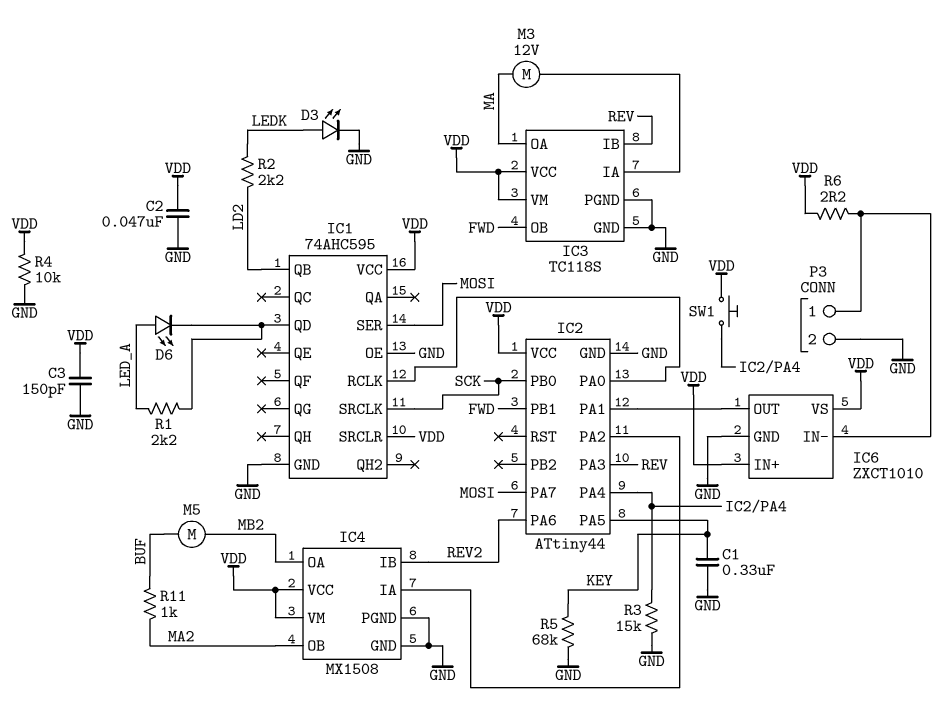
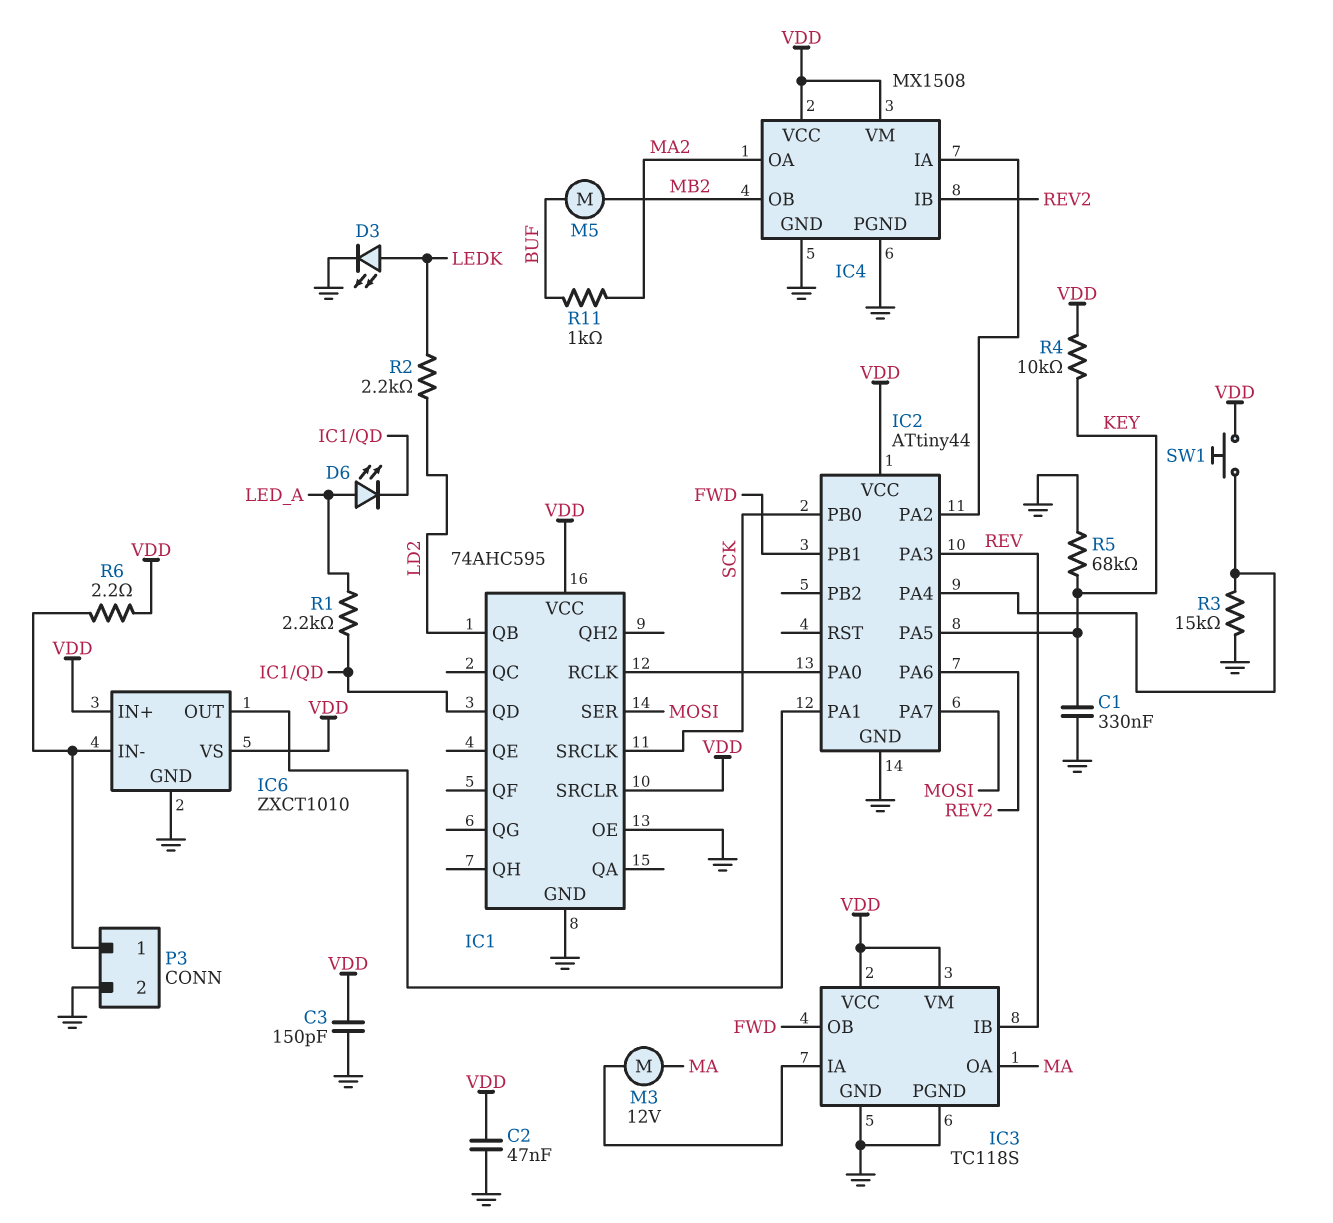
IC4 pin OA: MB2 -> MA2
IC4 pin OB: MA2 -> MB2
R4: 10k (GND, VDD) -> 10k (KEY, VDD)

